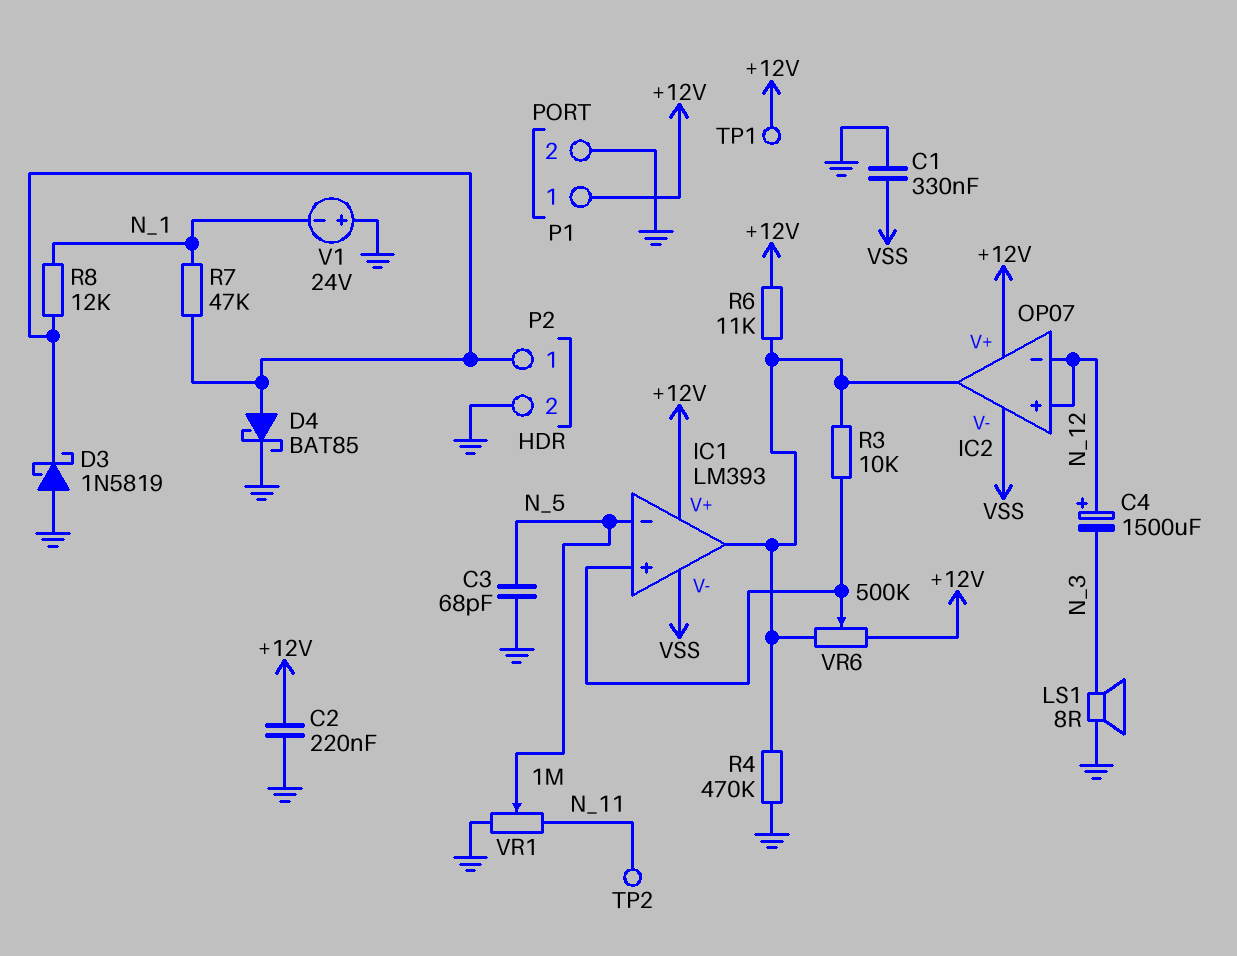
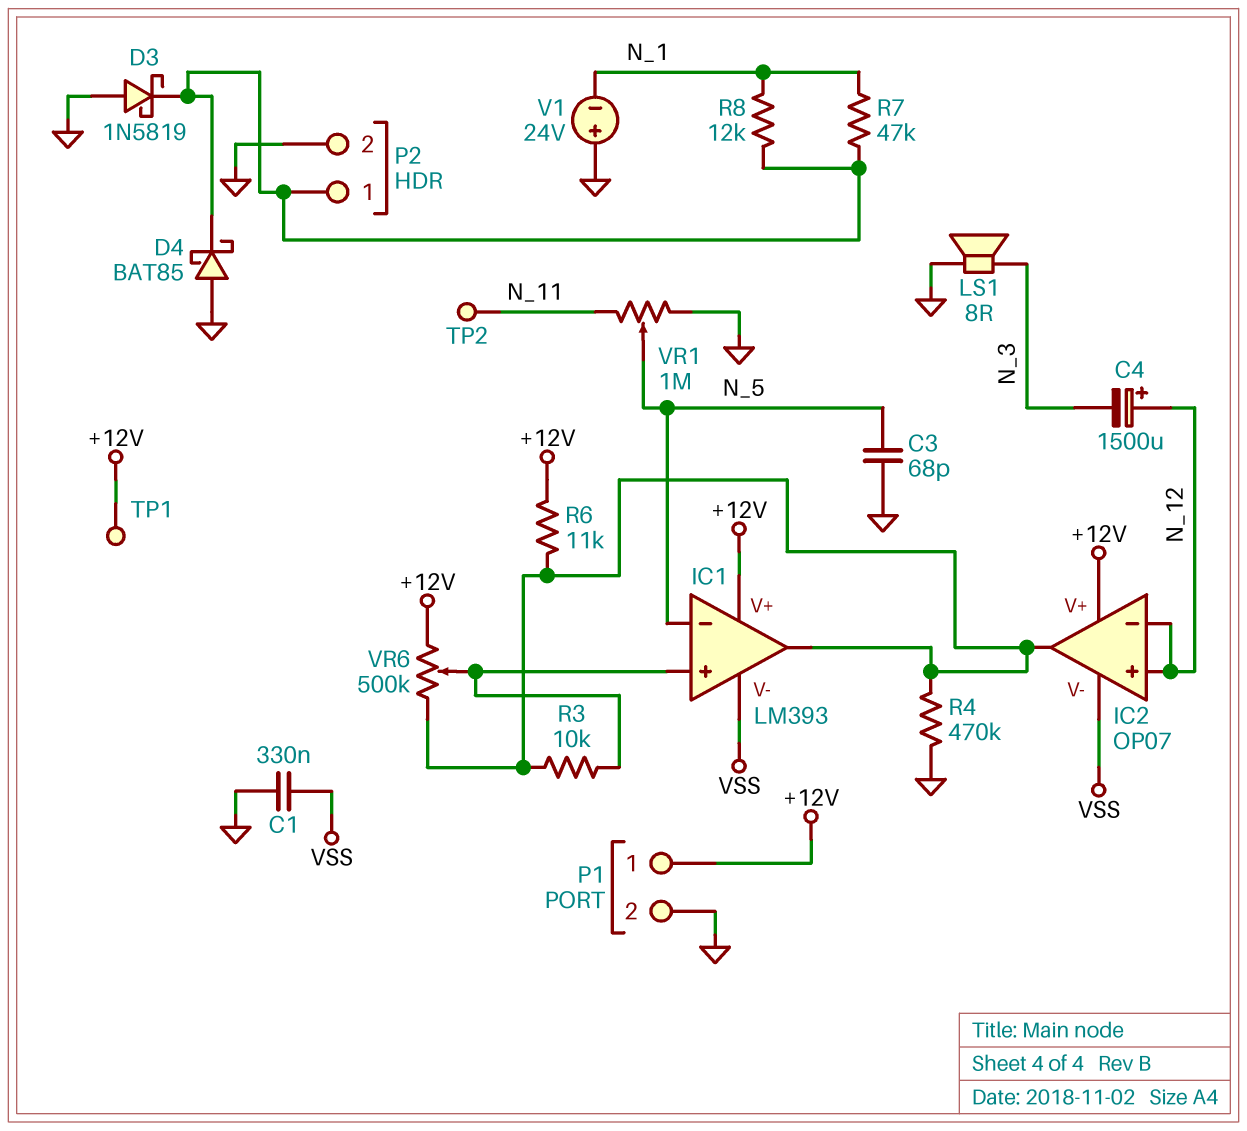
C2: 220nF (+12V, GND) -> none
D4: schottky BAT85 (A P2/1, K GND) -> schottky BAT85 (A GND, K P2/1)

